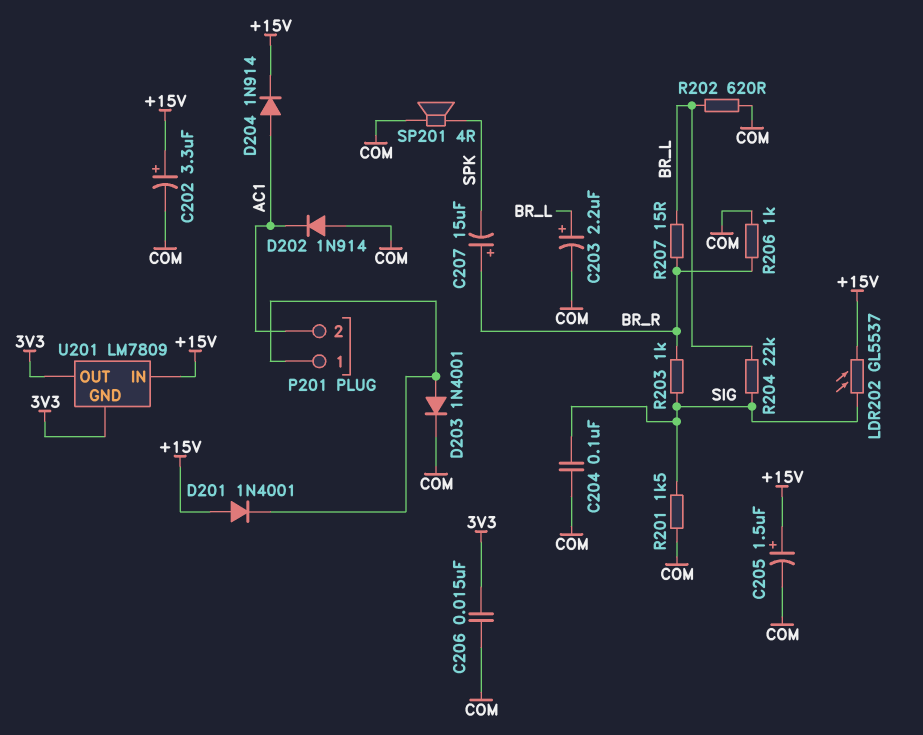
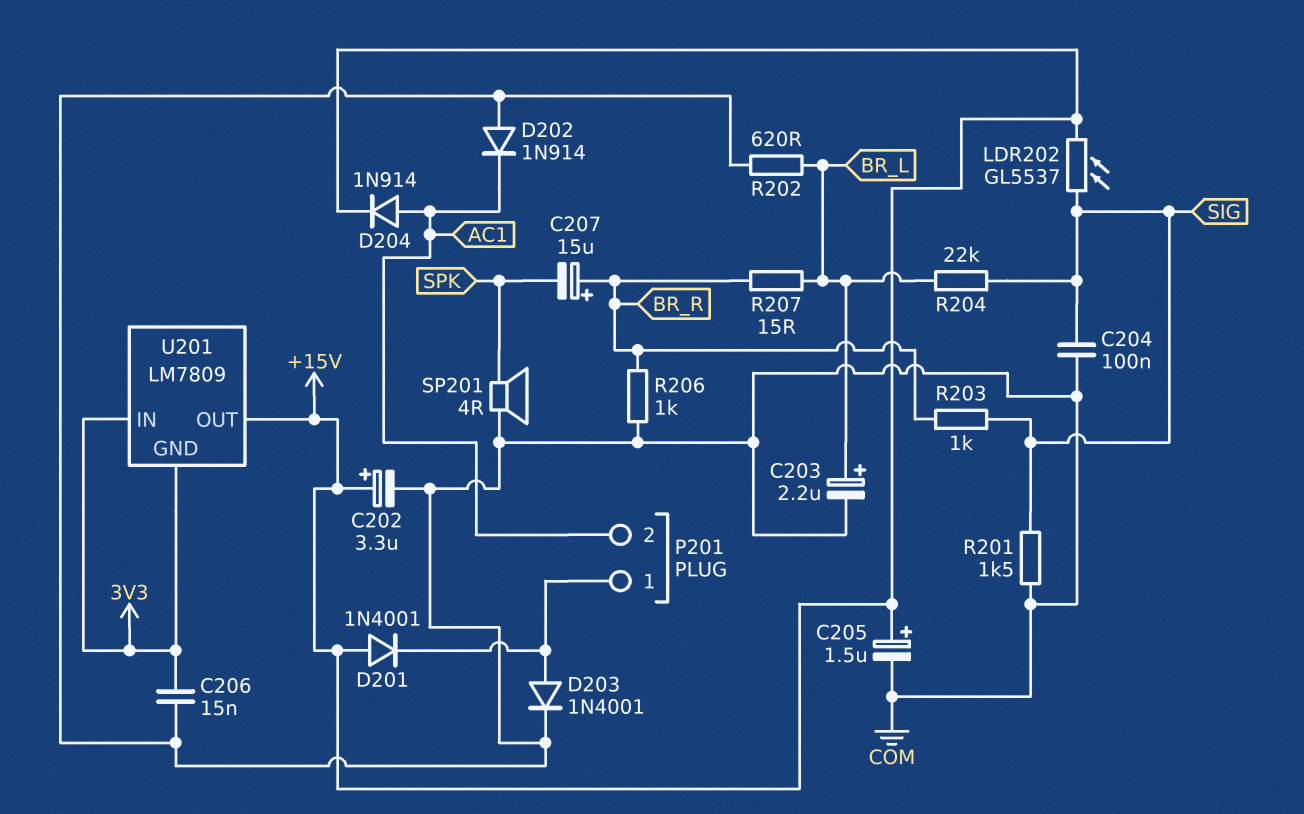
U201 pin IN: +15V -> 3V3
U201 pin OUT: 3V3 -> +15V

